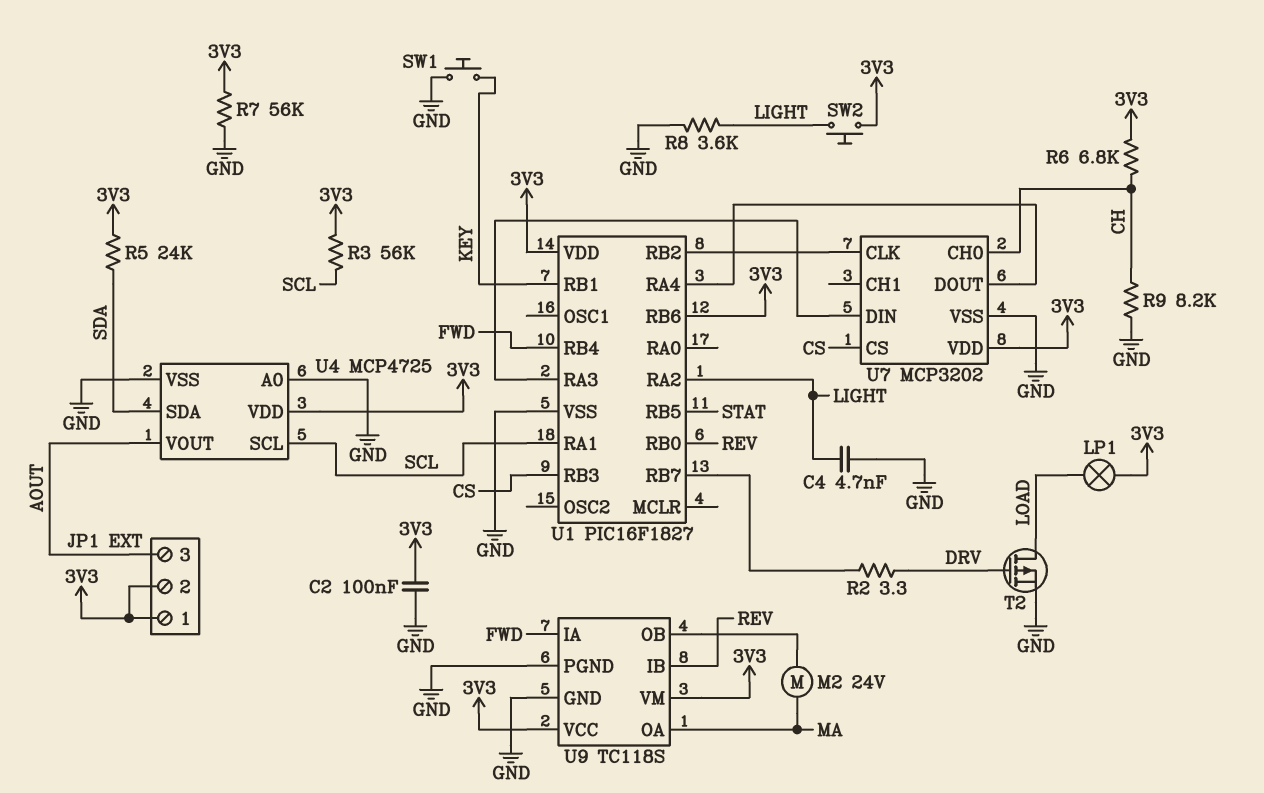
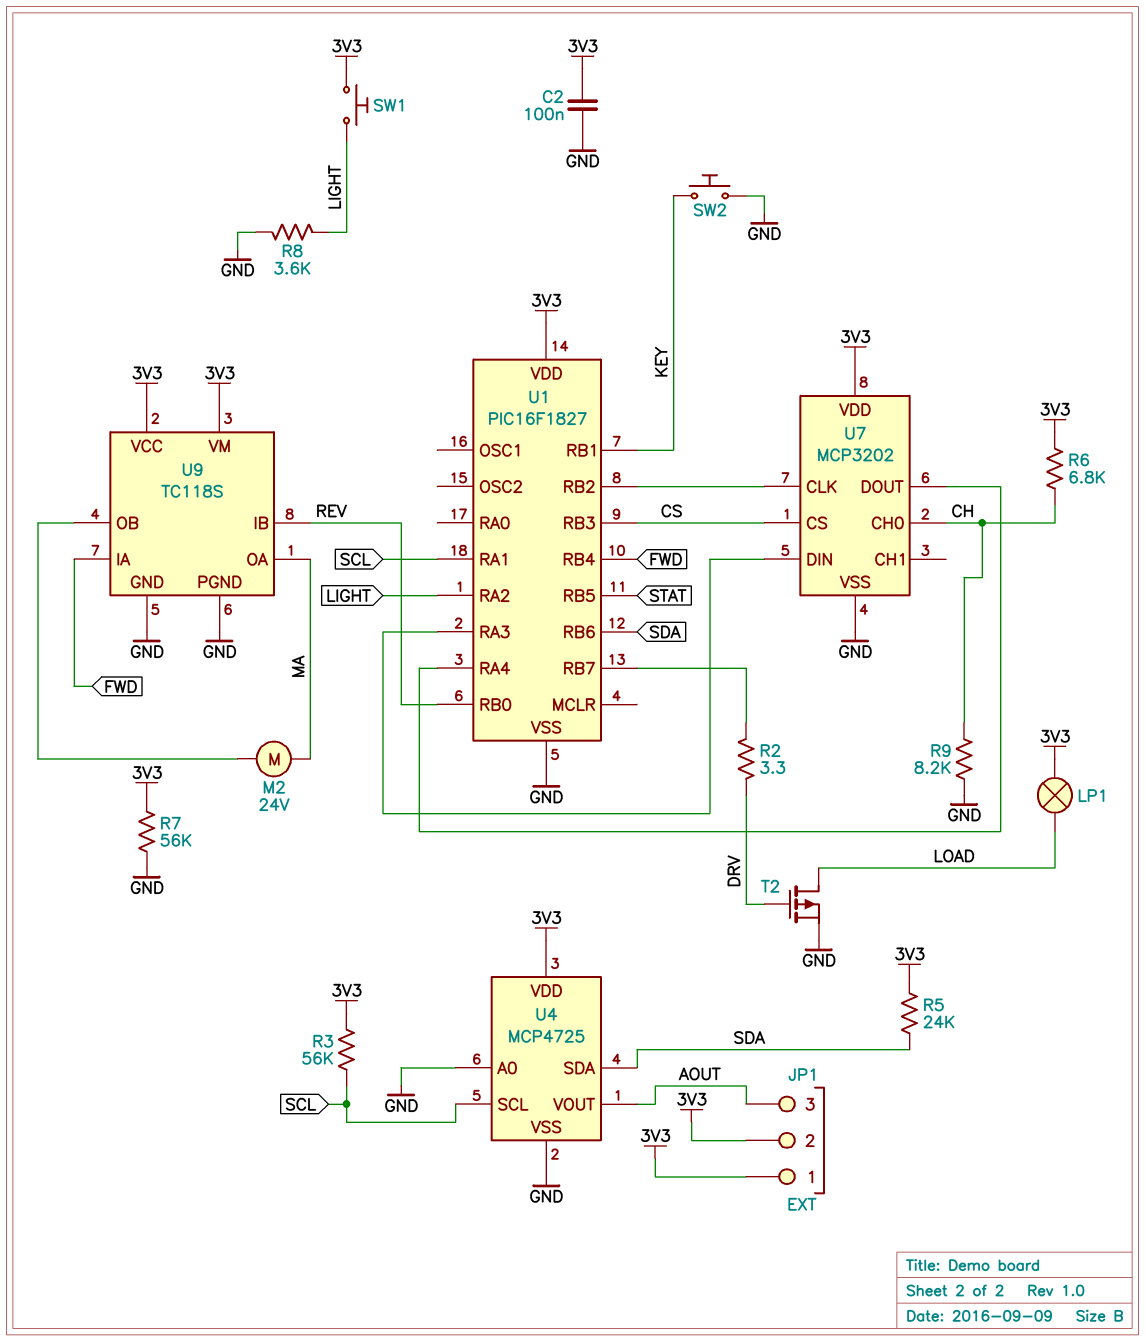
C4: 4.7nF (GND, LIGHT) -> none
SW1: button (GND, KEY) -> button (3V3, LIGHT)
SW2: button (3V3, LIGHT) -> button (GND, KEY)
U1 pin RB6: 3V3 -> SDA

